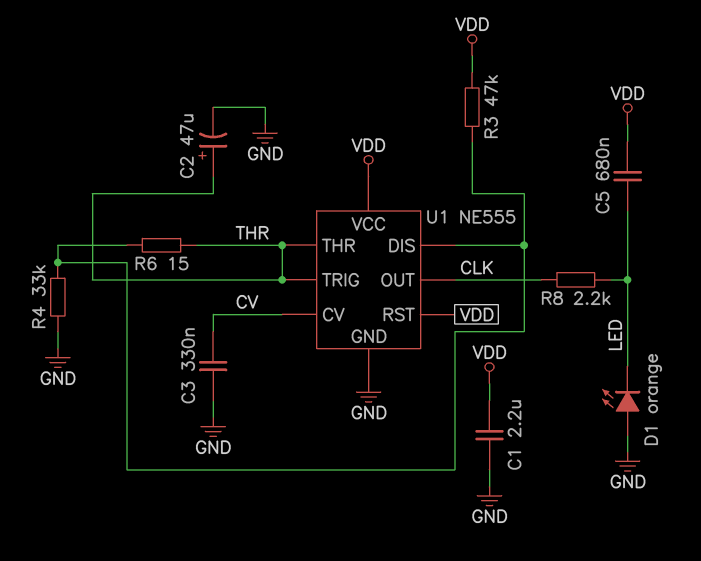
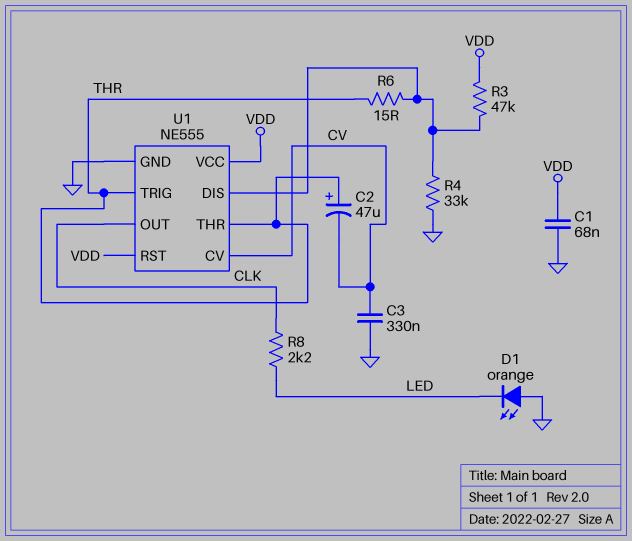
C1: 2.2uF (GND, VDD) -> 68nF (GND, VDD)
C2: 47uF (plus THR, minus GND) -> 47uF (plus THR, minus CV)
C5: 680nF (LED, VDD) -> none

